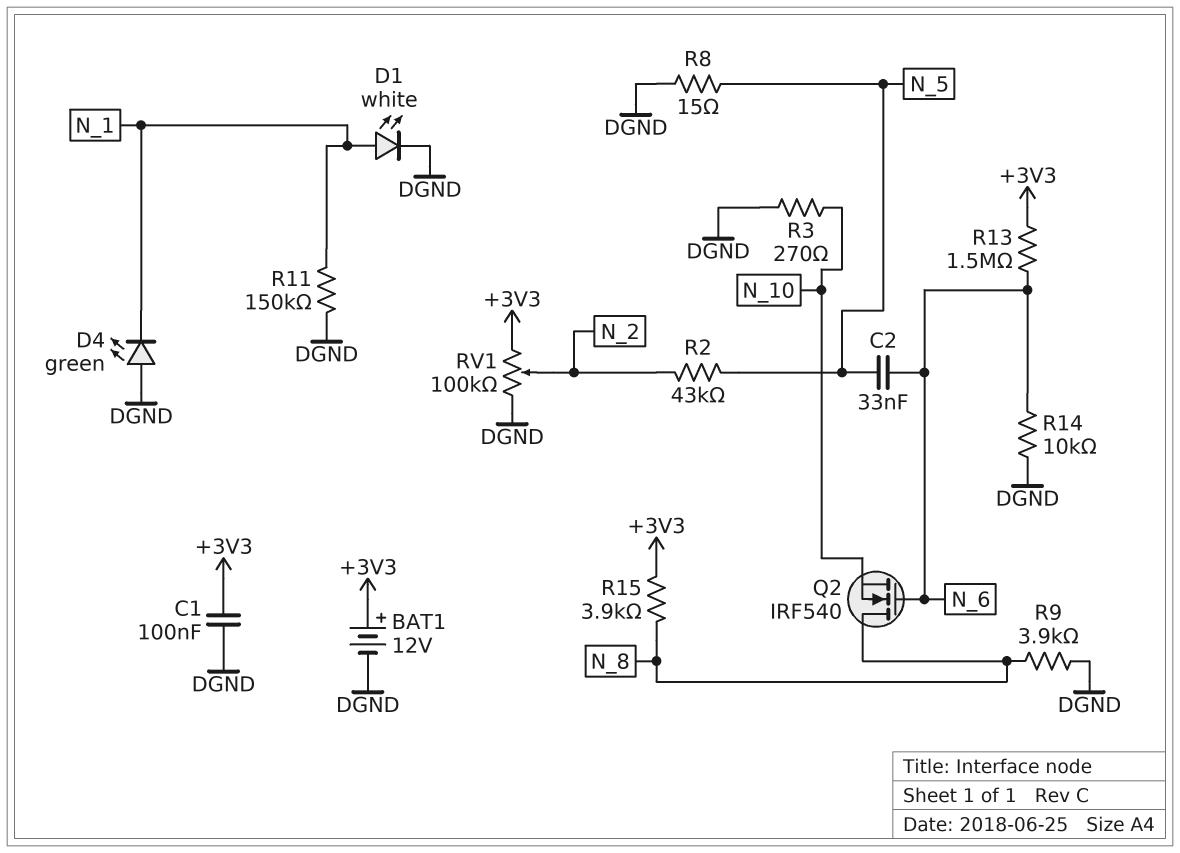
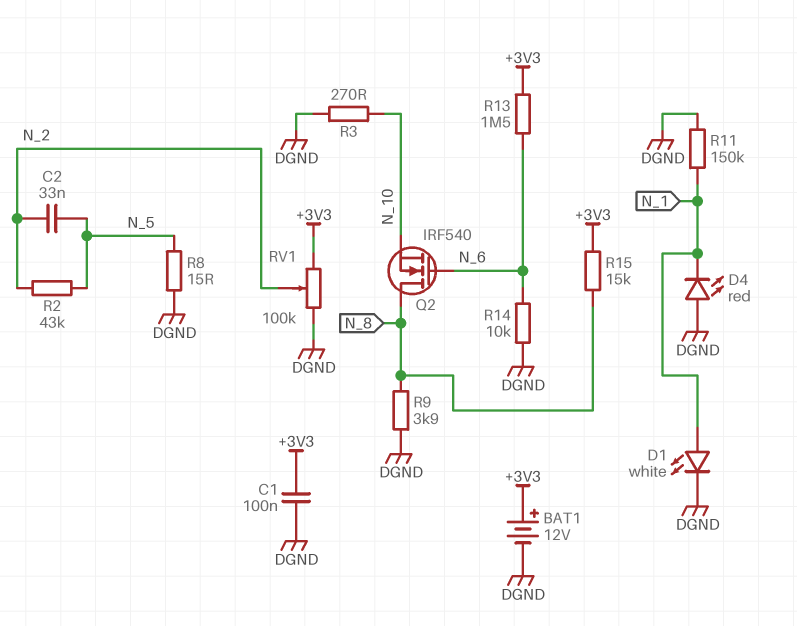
C2: 33nF (N_5, N_6) -> 33nF (N_2, N_5)
D4: LED green (A DGND, K N_1) -> LED red (A DGND, K N_1)
R15: 3.9k (+3V3, N_8) -> 15k (+3V3, N_8)

